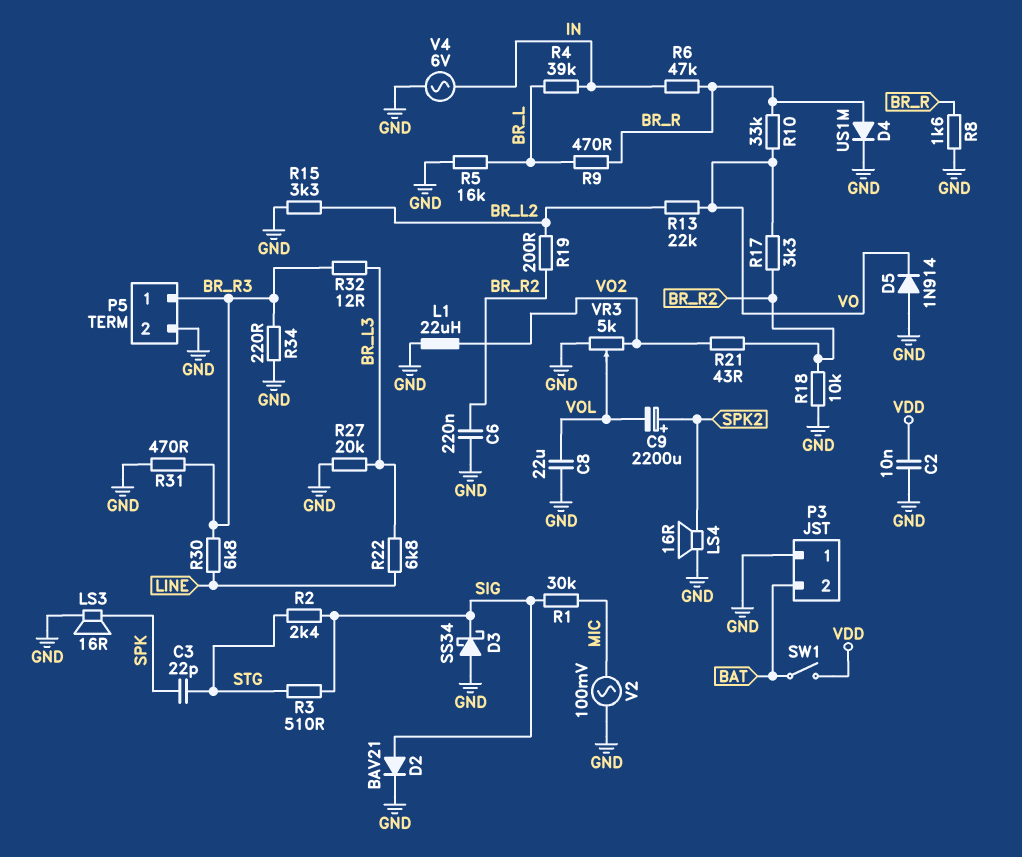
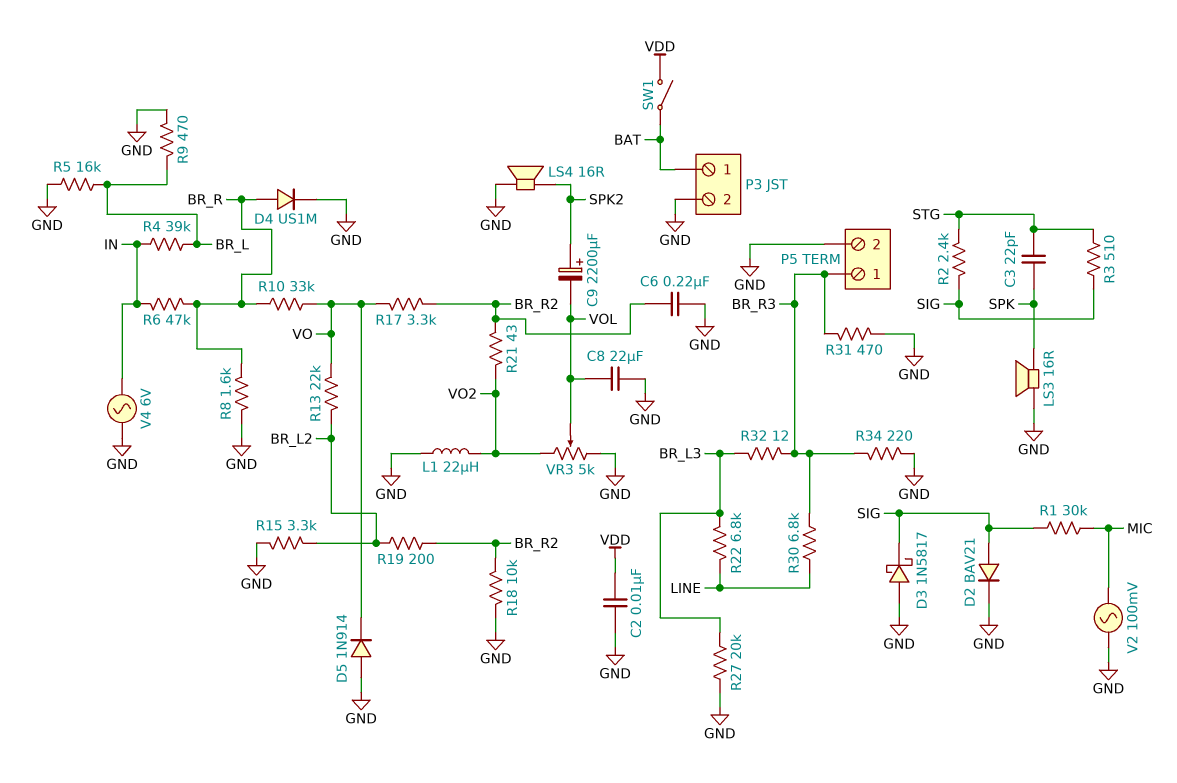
D3: schottky SS34 (A GND, K SIG) -> schottky 1N5817 (A GND, K SIG)
P3 pin 1: GND -> BAT
P3 pin 2: BAT -> GND
R9: 470 (BR_L, BR_R) -> 470 (BR_L, GND)

